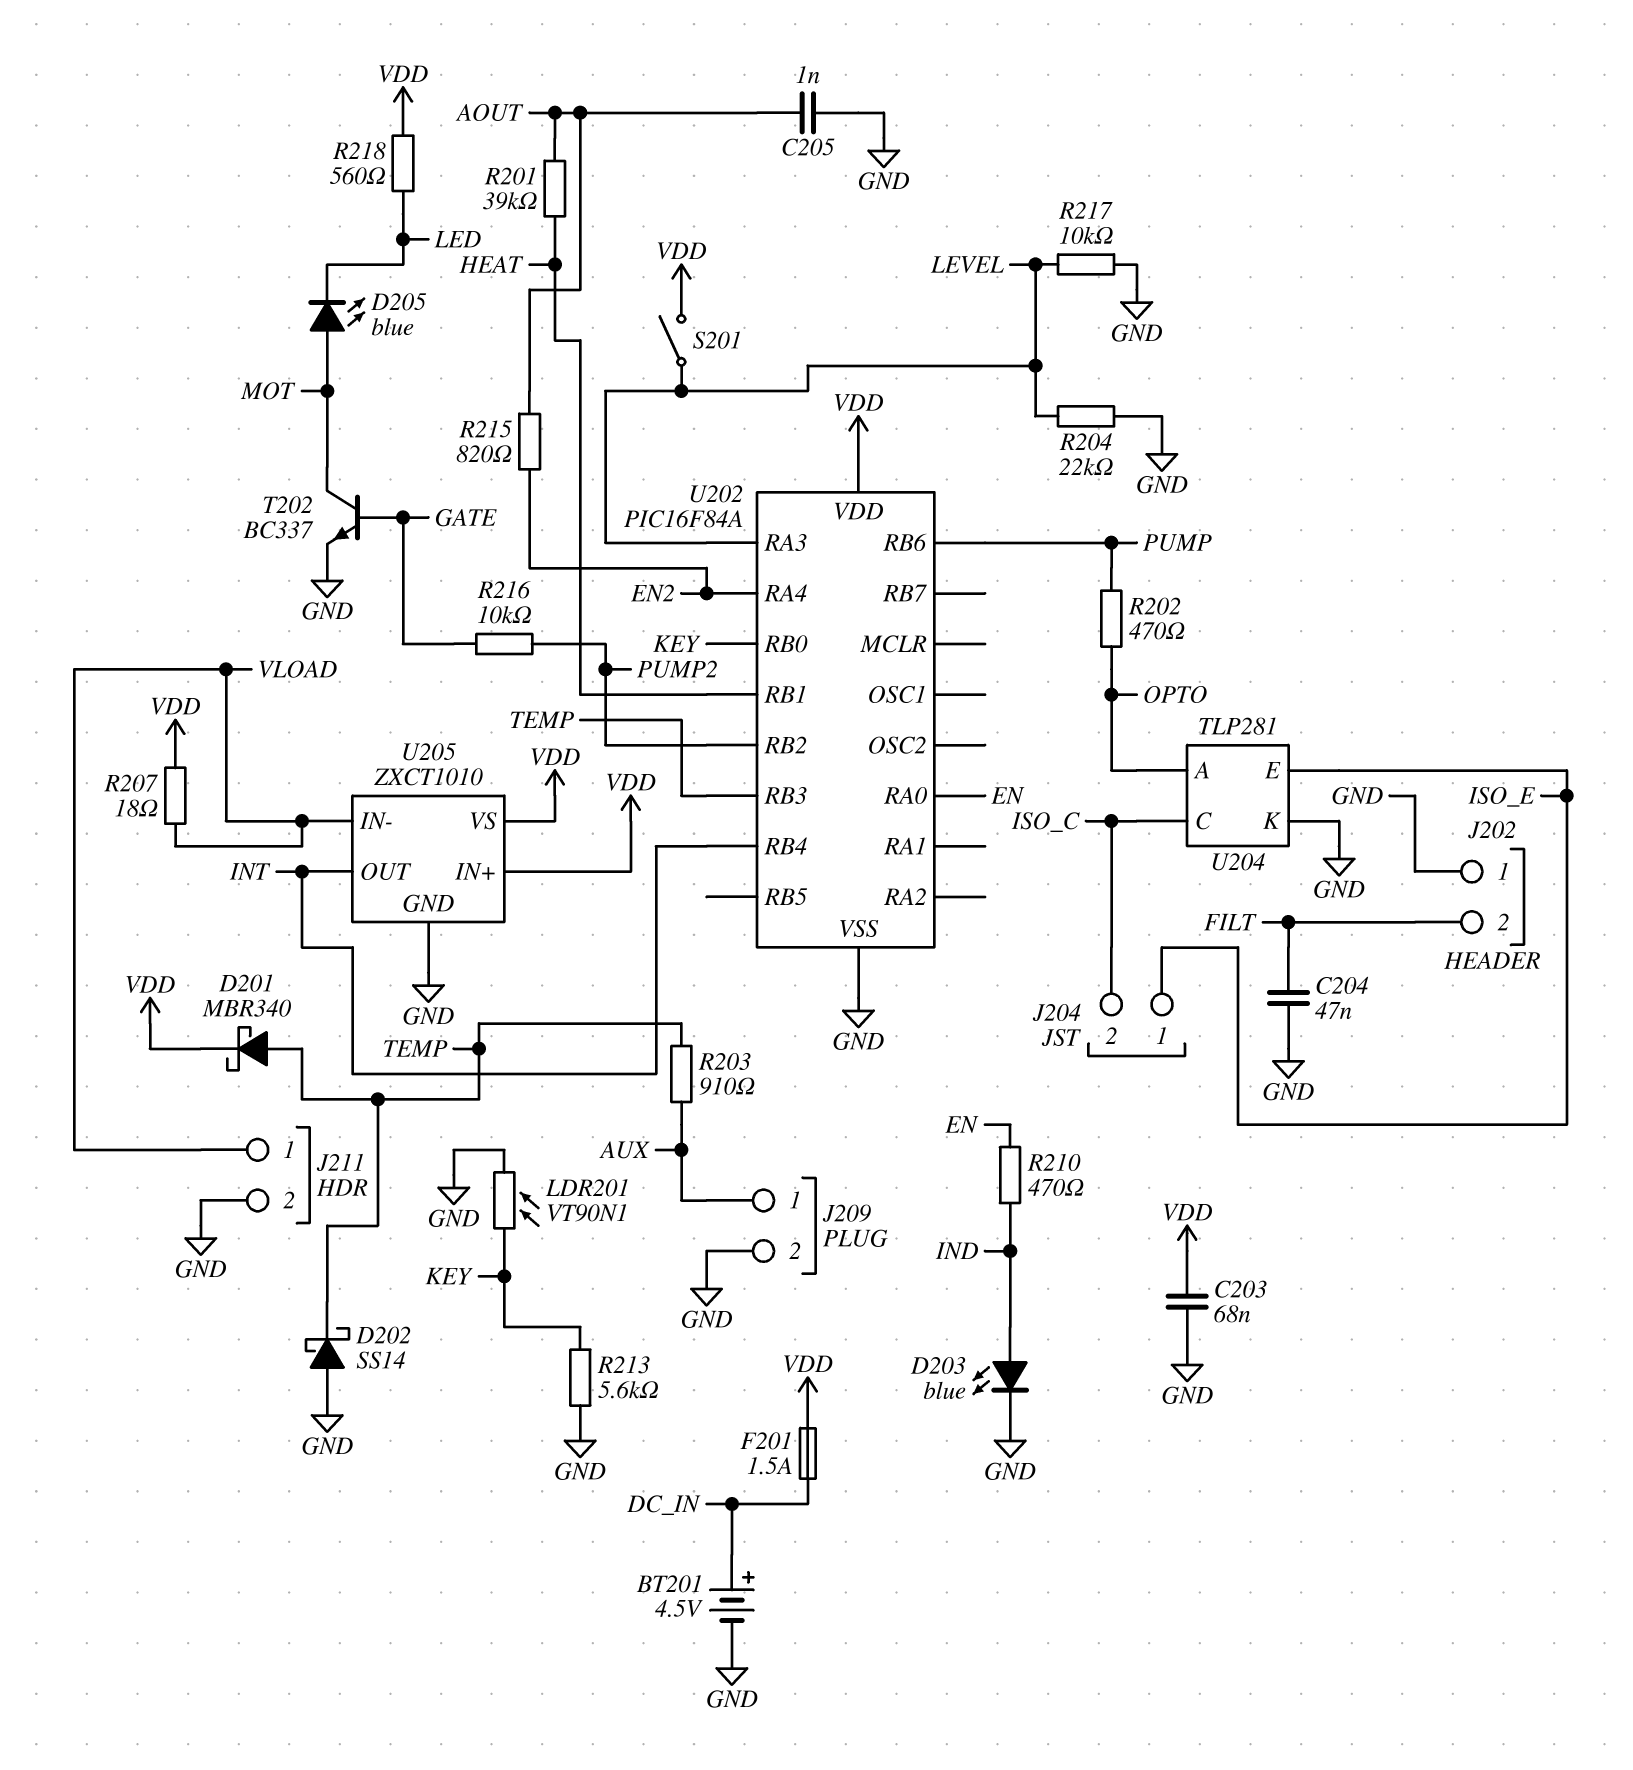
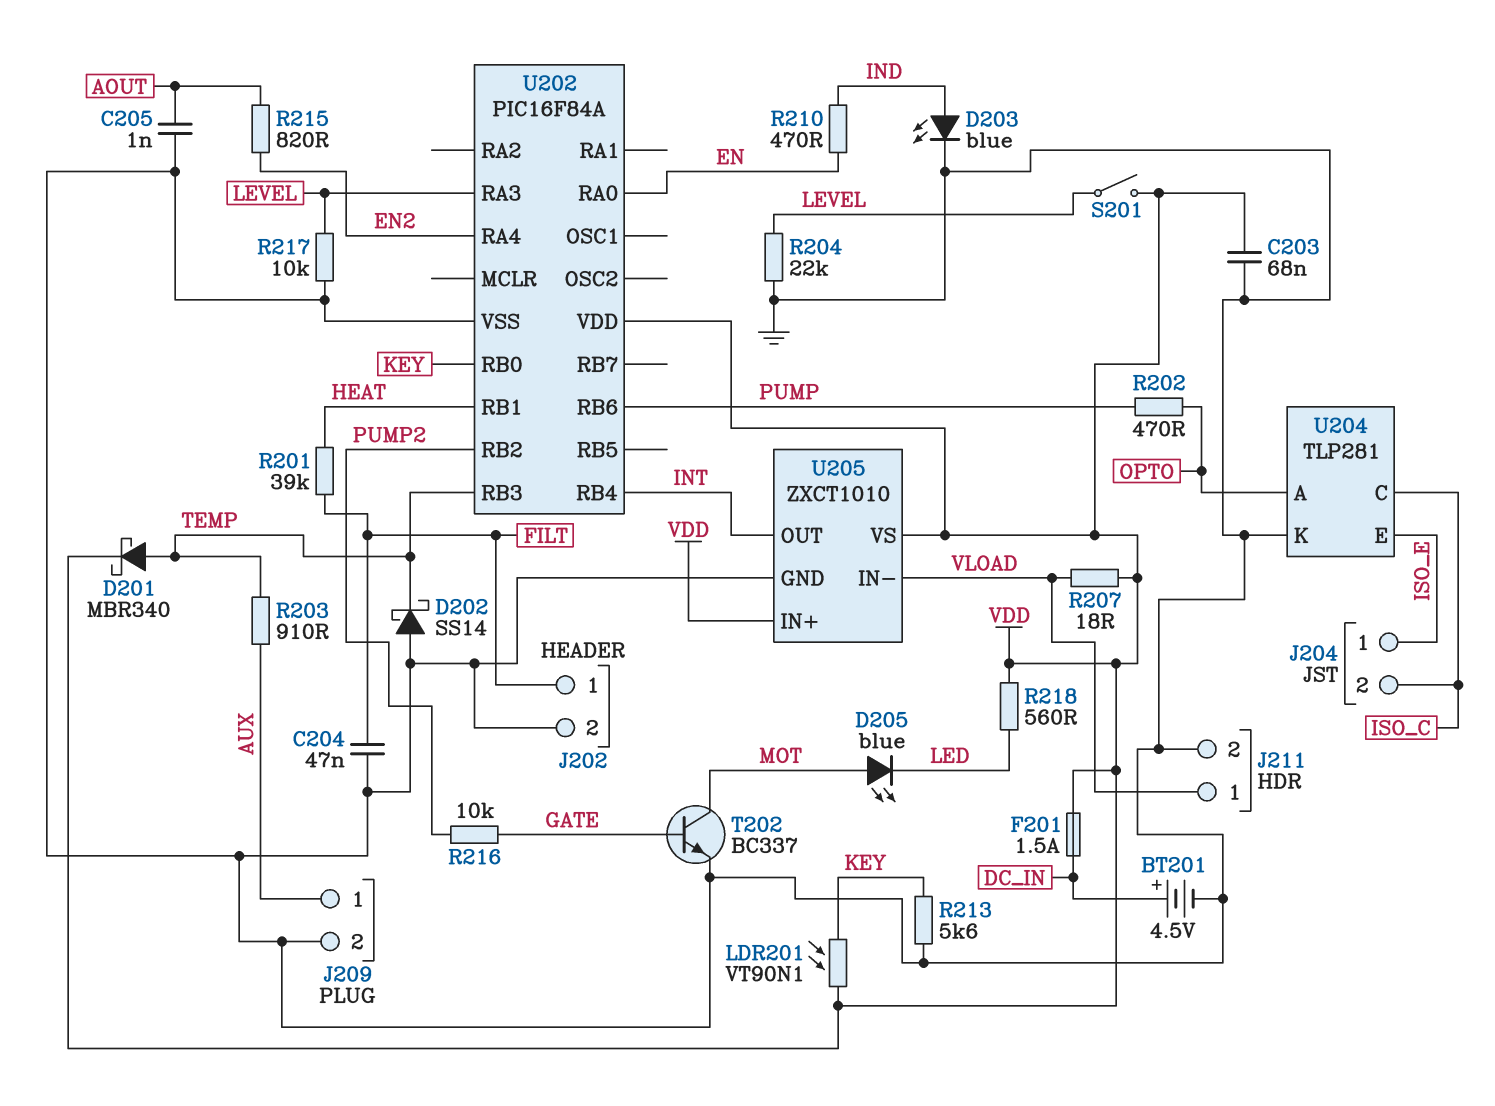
J202 pin 1: GND -> FILT
J202 pin 2: FILT -> GND
LDR201: VT90N1 (GND, KEY) -> VT90N1 (KEY, VDD)
R201: 39k (AOUT, HEAT) -> 39k (FILT, HEAT)

